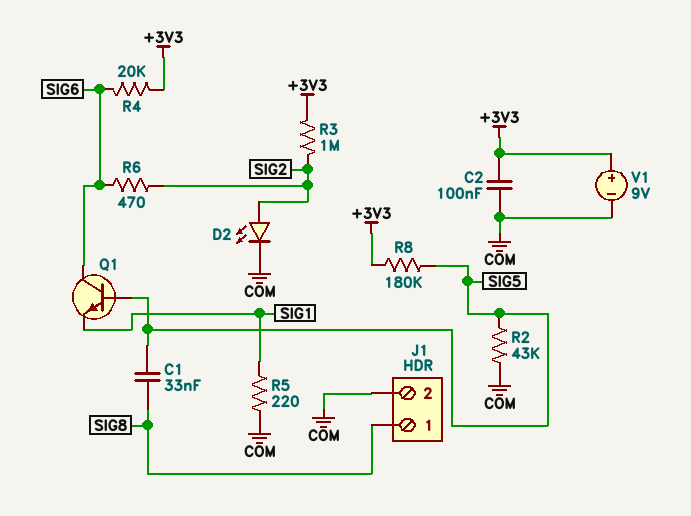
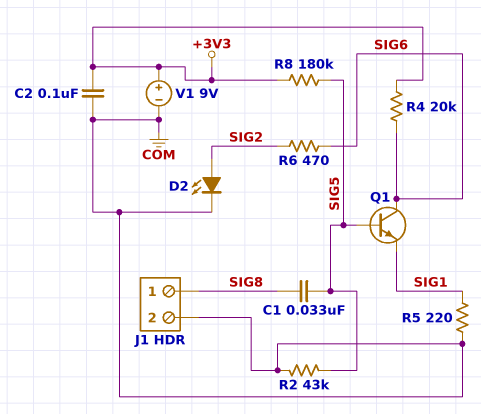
R3: 1M (+3V3, SIG2) -> none

